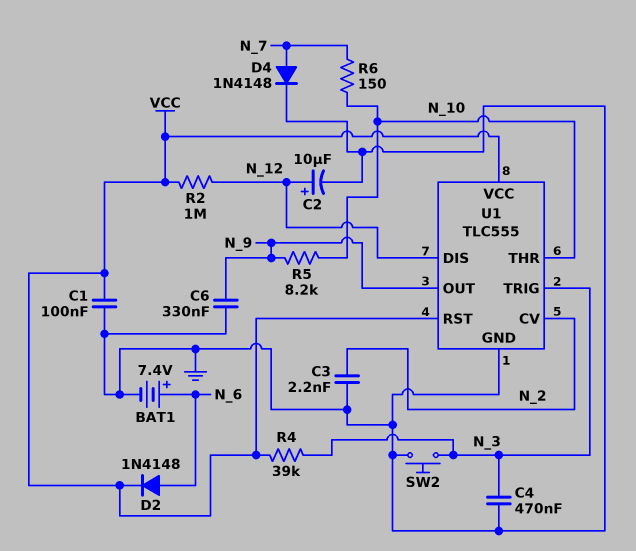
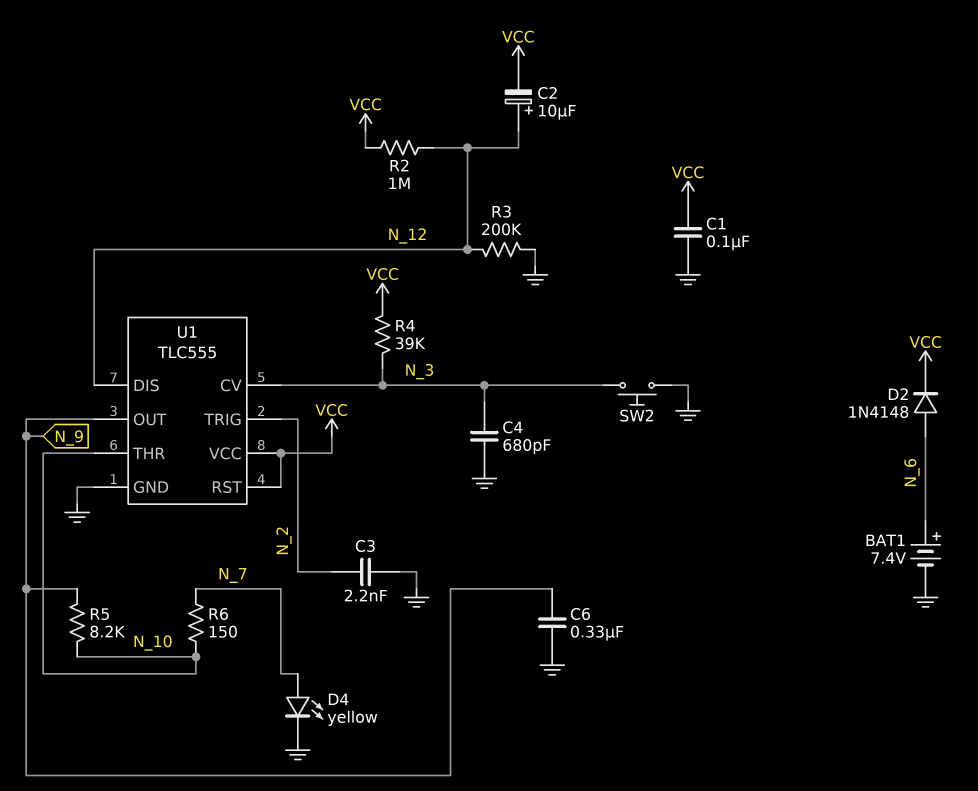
C2: 10uF (plus N_12, minus GND) -> 10uF (plus N_12, minus VCC)
C4: 470nF (GND, N_3) -> 680pF (GND, N_3)
D4: diode 1N4148 (A N_7, K GND) -> LED yellow (A N_7, K GND)
R3: none -> 200k (GND, N_12)
U1 pin CV: N_2 -> N_3
U1 pin TRIG: N_3 -> N_2

